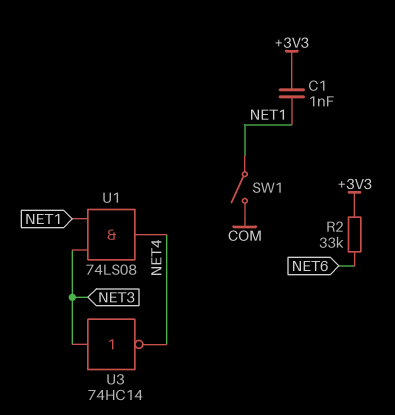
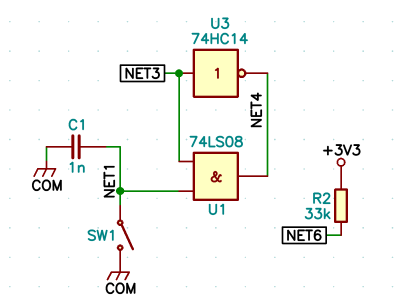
C1: 1nF (+3V3, NET1) -> 1nF (COM, NET1)

